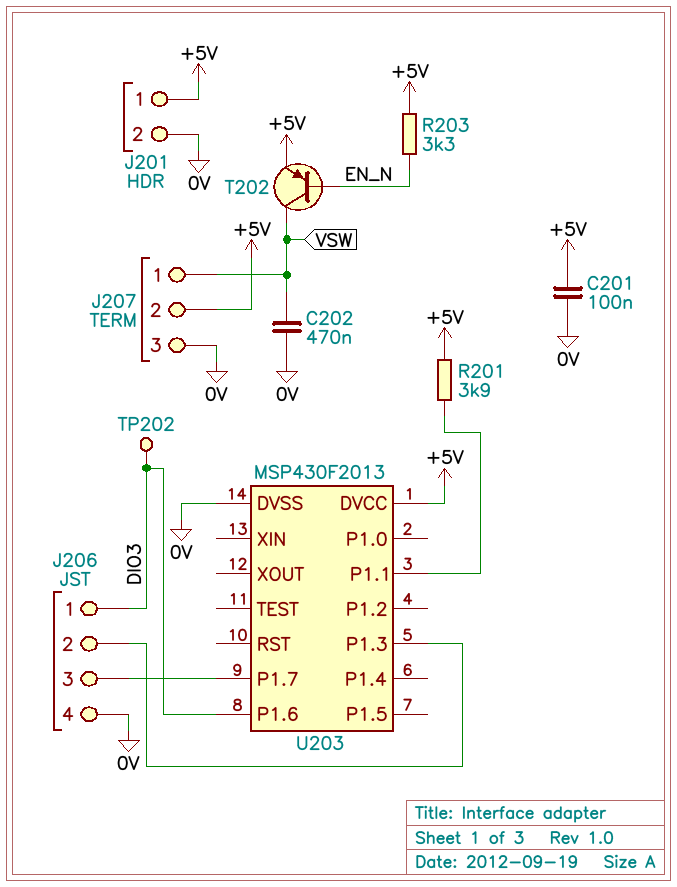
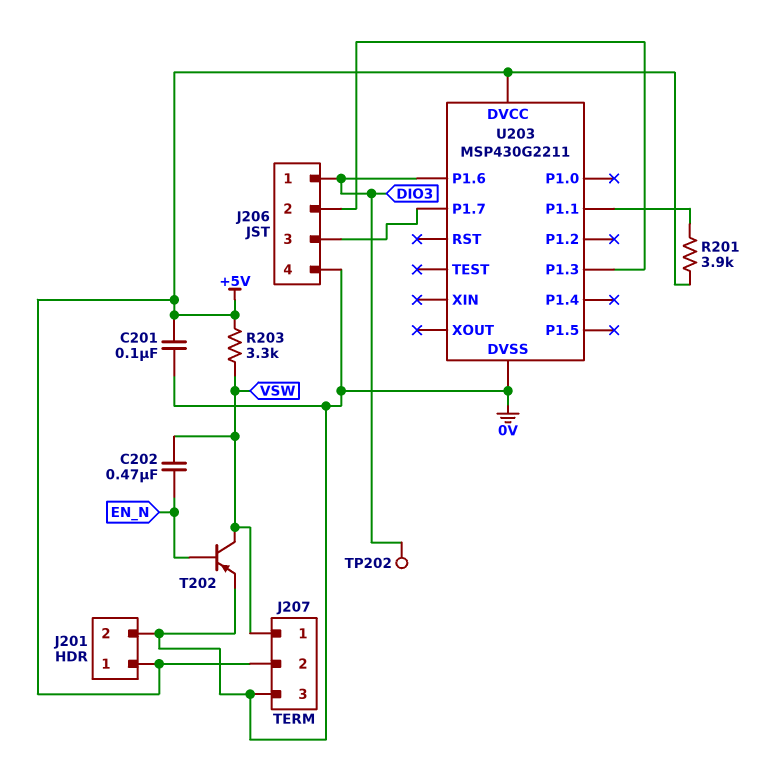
C202: 470nF (0V, VSW) -> 470nF (EN_N, VSW)
R203: 3.3k (+5V, EN_N) -> 3.3k (+5V, VSW)
T202: PNP (B EN_N, C VSW, E +5V) -> PNP (B EN_N, C VSW, E 0V)
U203: MSP430F2013 -> MSP430G2211

